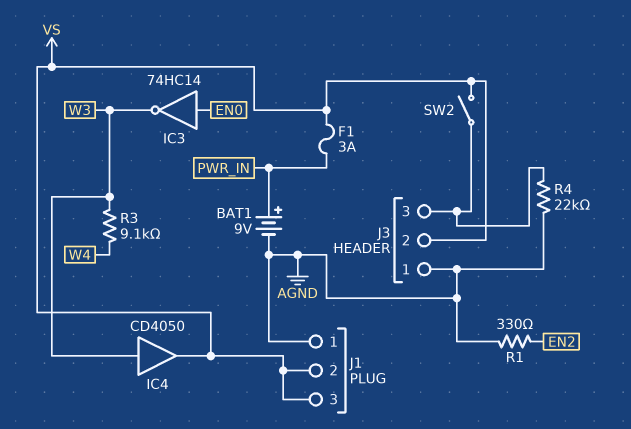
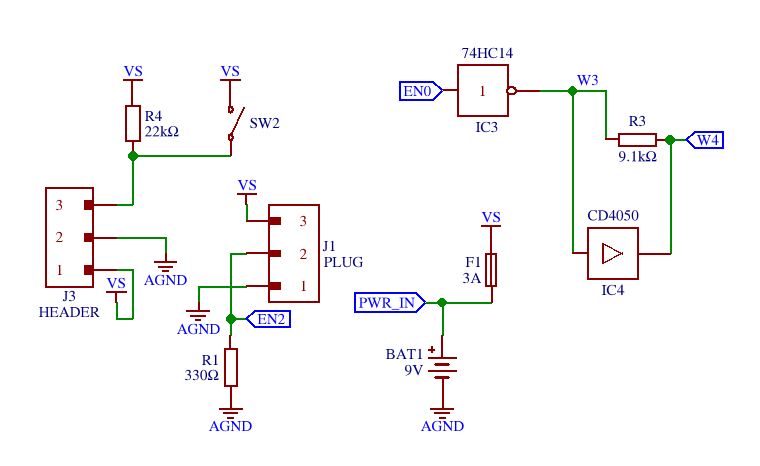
IC4: buffer CD4050 (in W3, out VS) -> buffer CD4050 (in W3, out W4)
J1 pin 2: VS -> EN2
J3 pin 1: AGND -> VS
J3 pin 2: VS -> AGND
R4: 22k (AGND, J3/3) -> 22k (J3/3, VS)

